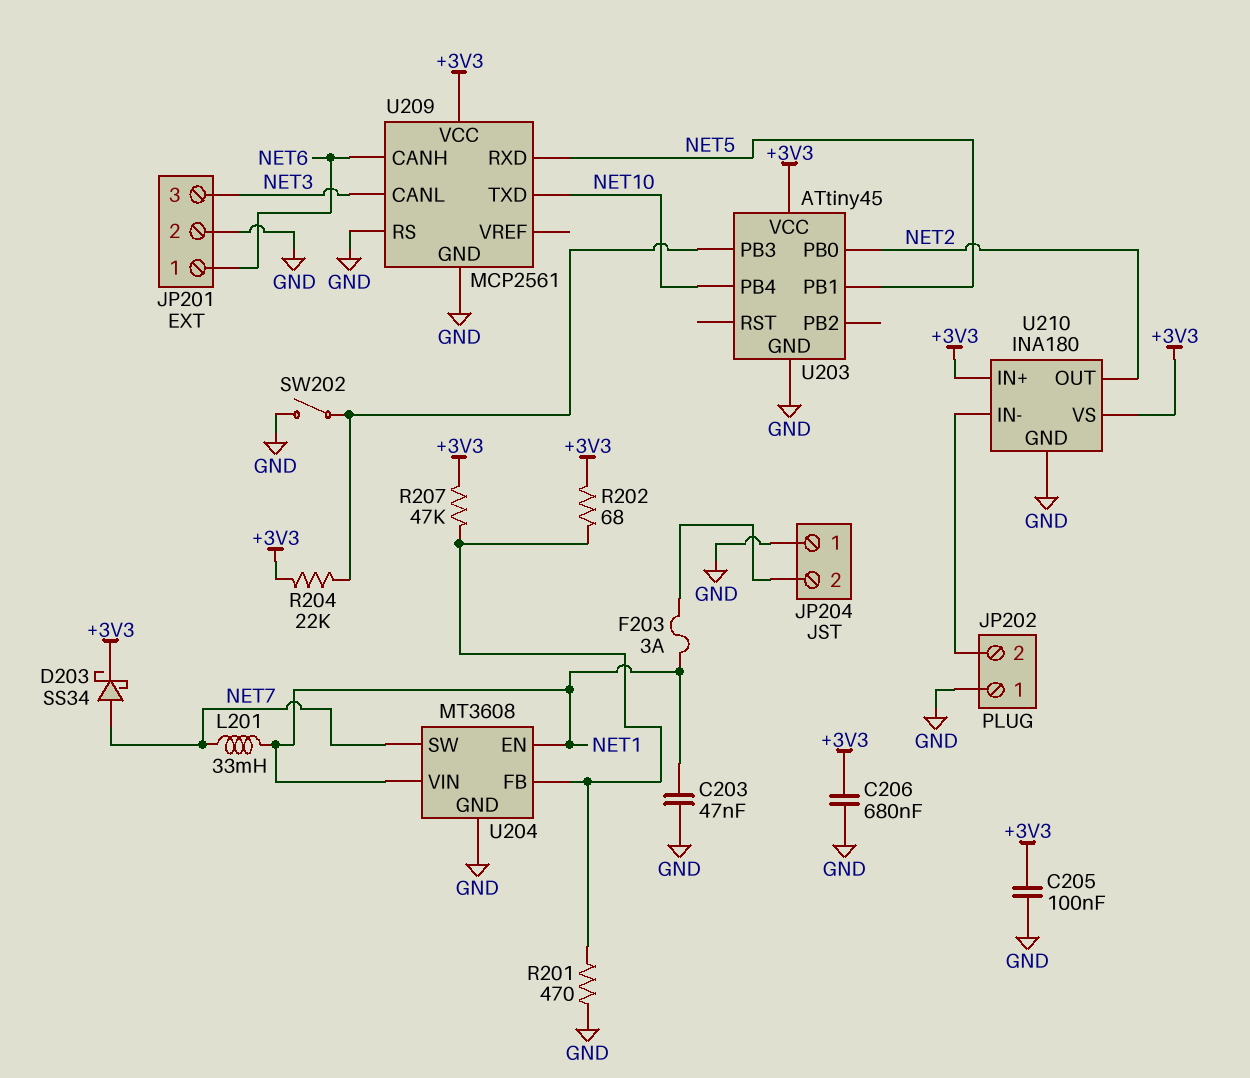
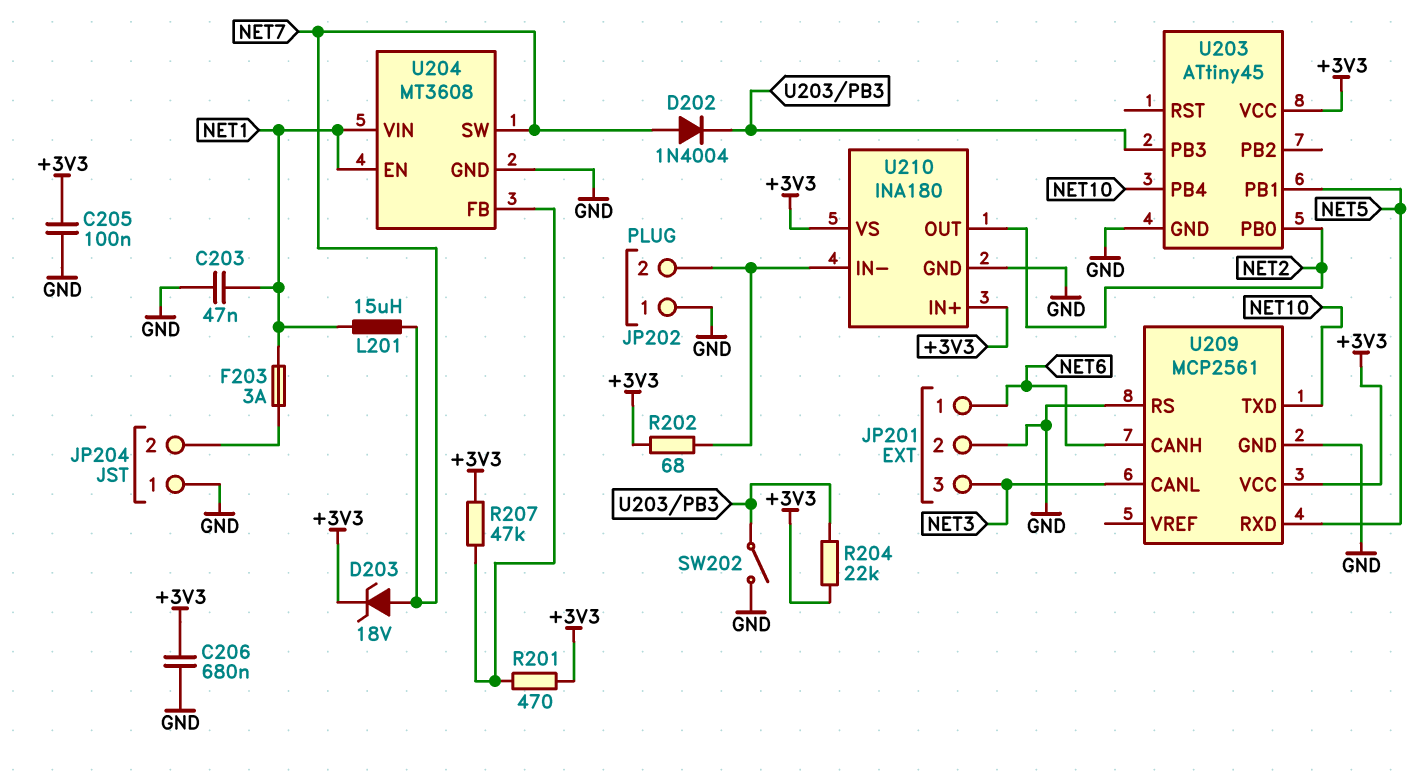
D202: none -> diode 1N4004 (A NET7, K U203/PB3)
D203: schottky SS34 (A NET7, K +3V3) -> zener 18V (A NET7, K +3V3)
L201: 33mH (NET1, NET7) -> 15uH (NET1, NET7)
R201: 470 (GND, U204/FB) -> 470 (+3V3, U204/FB)
R202: 68 (+3V3, U204/FB) -> 68 (+3V3, JP202/2)

